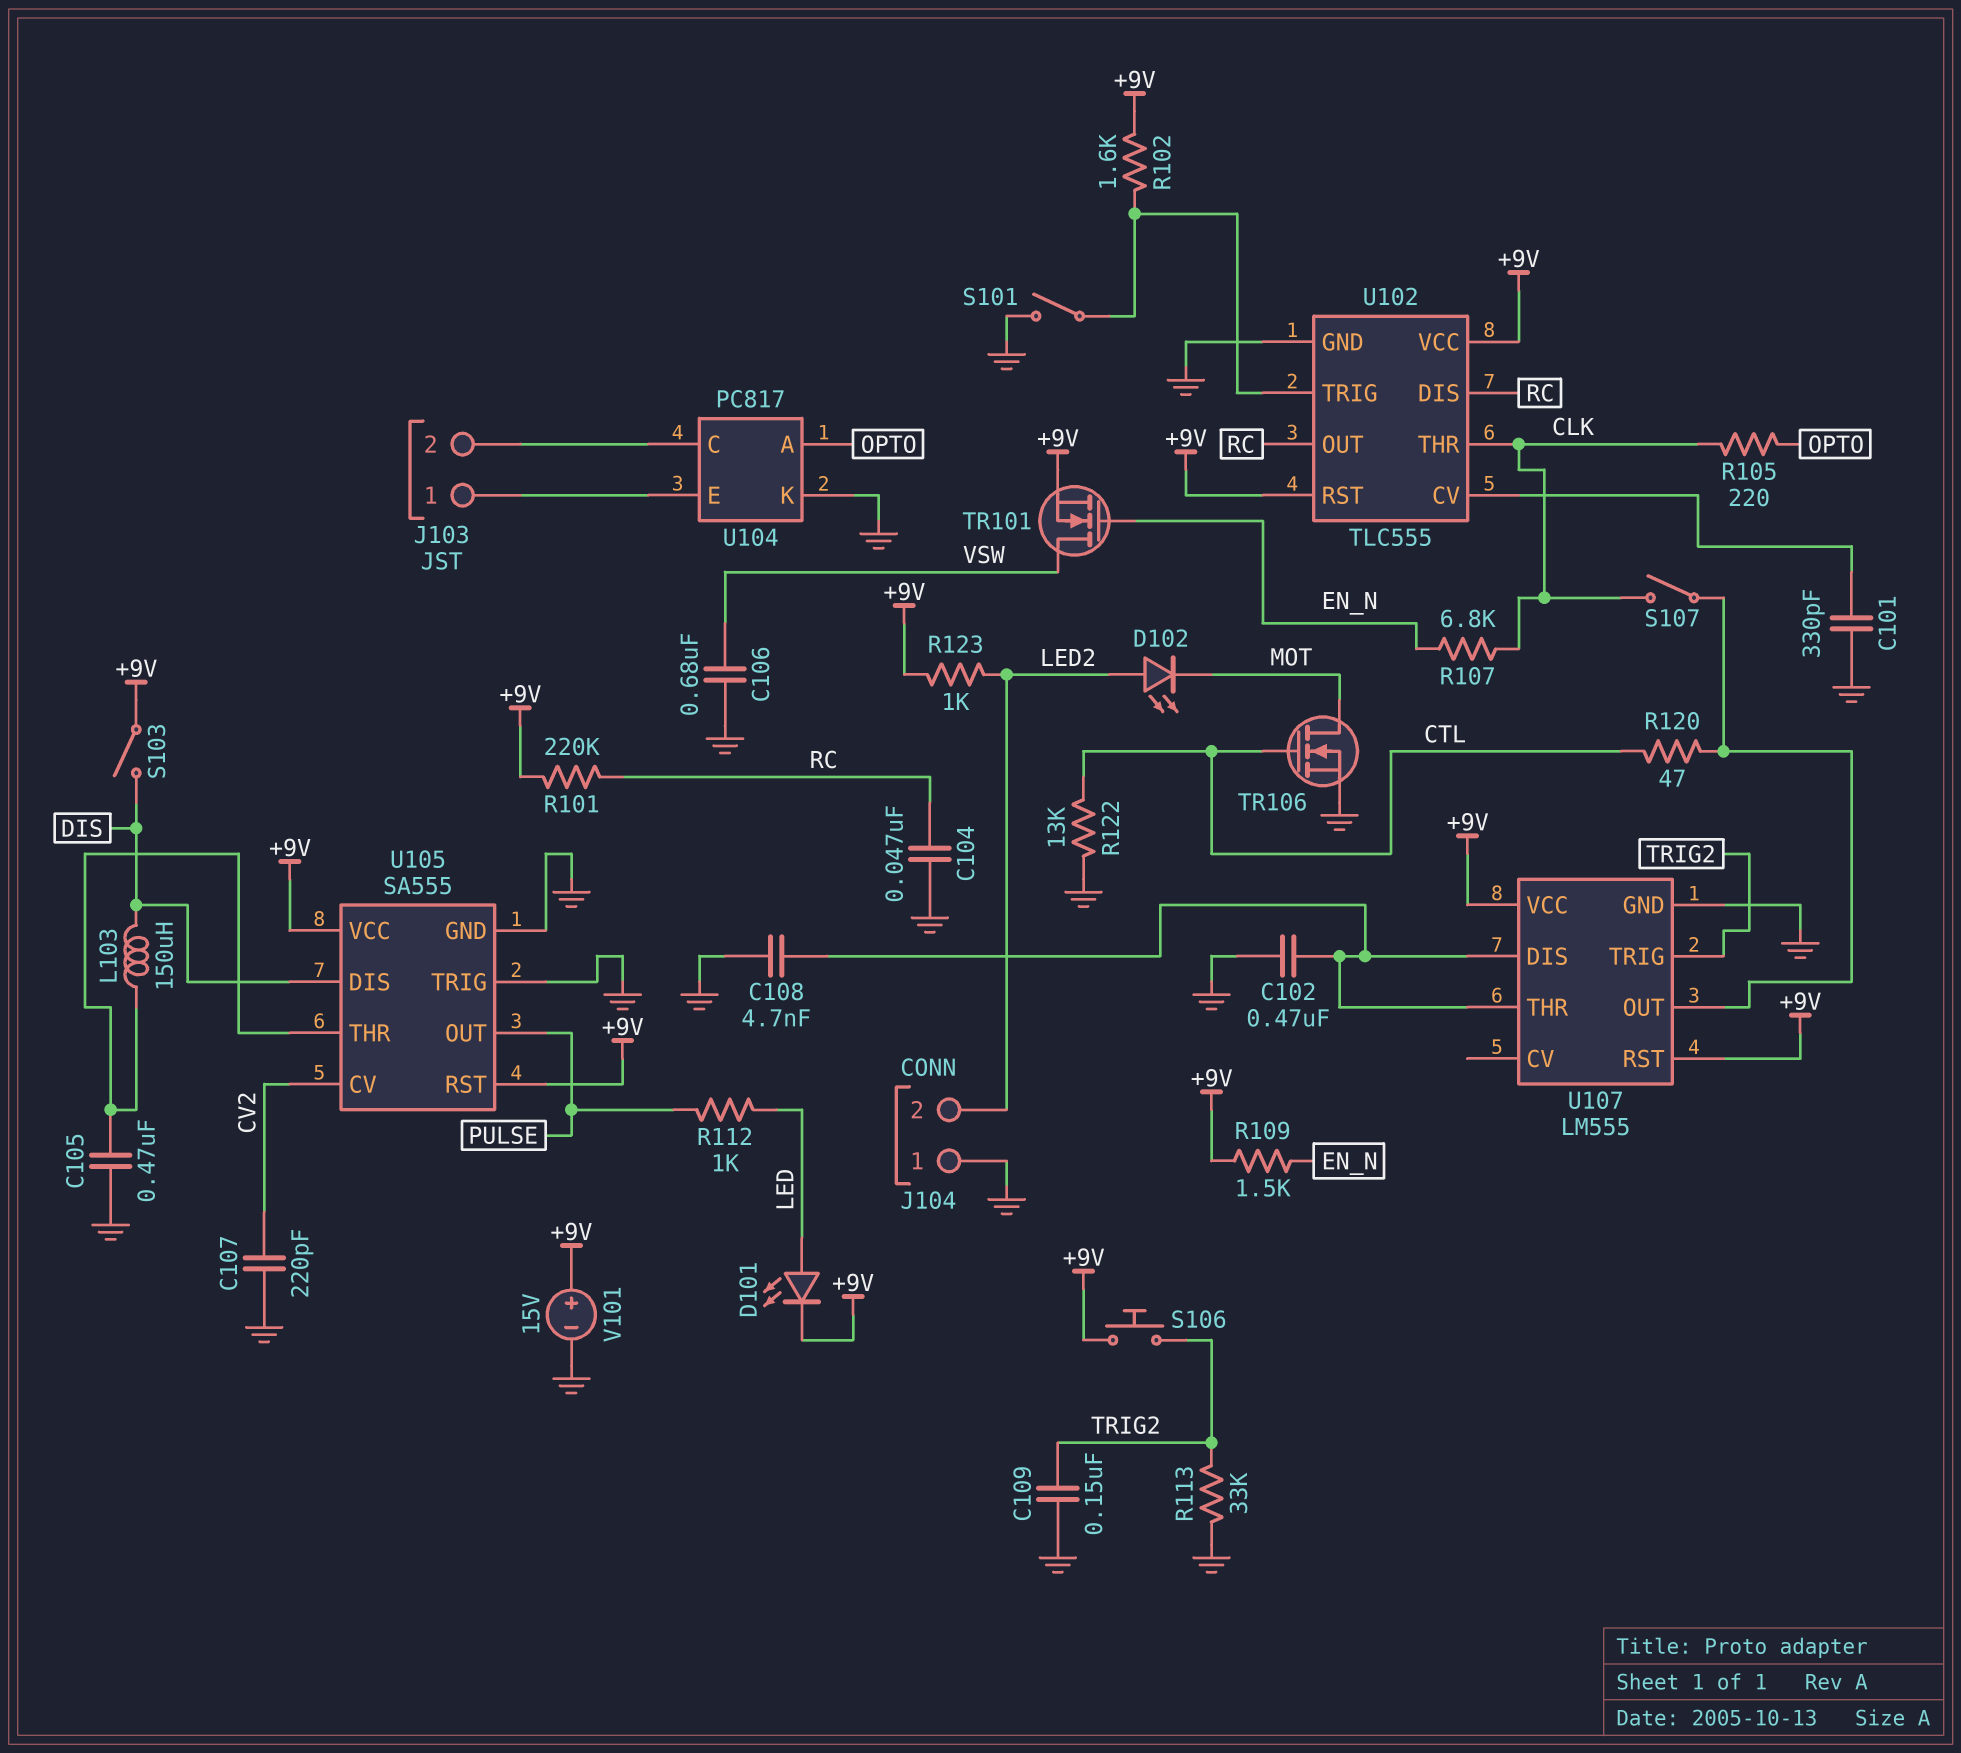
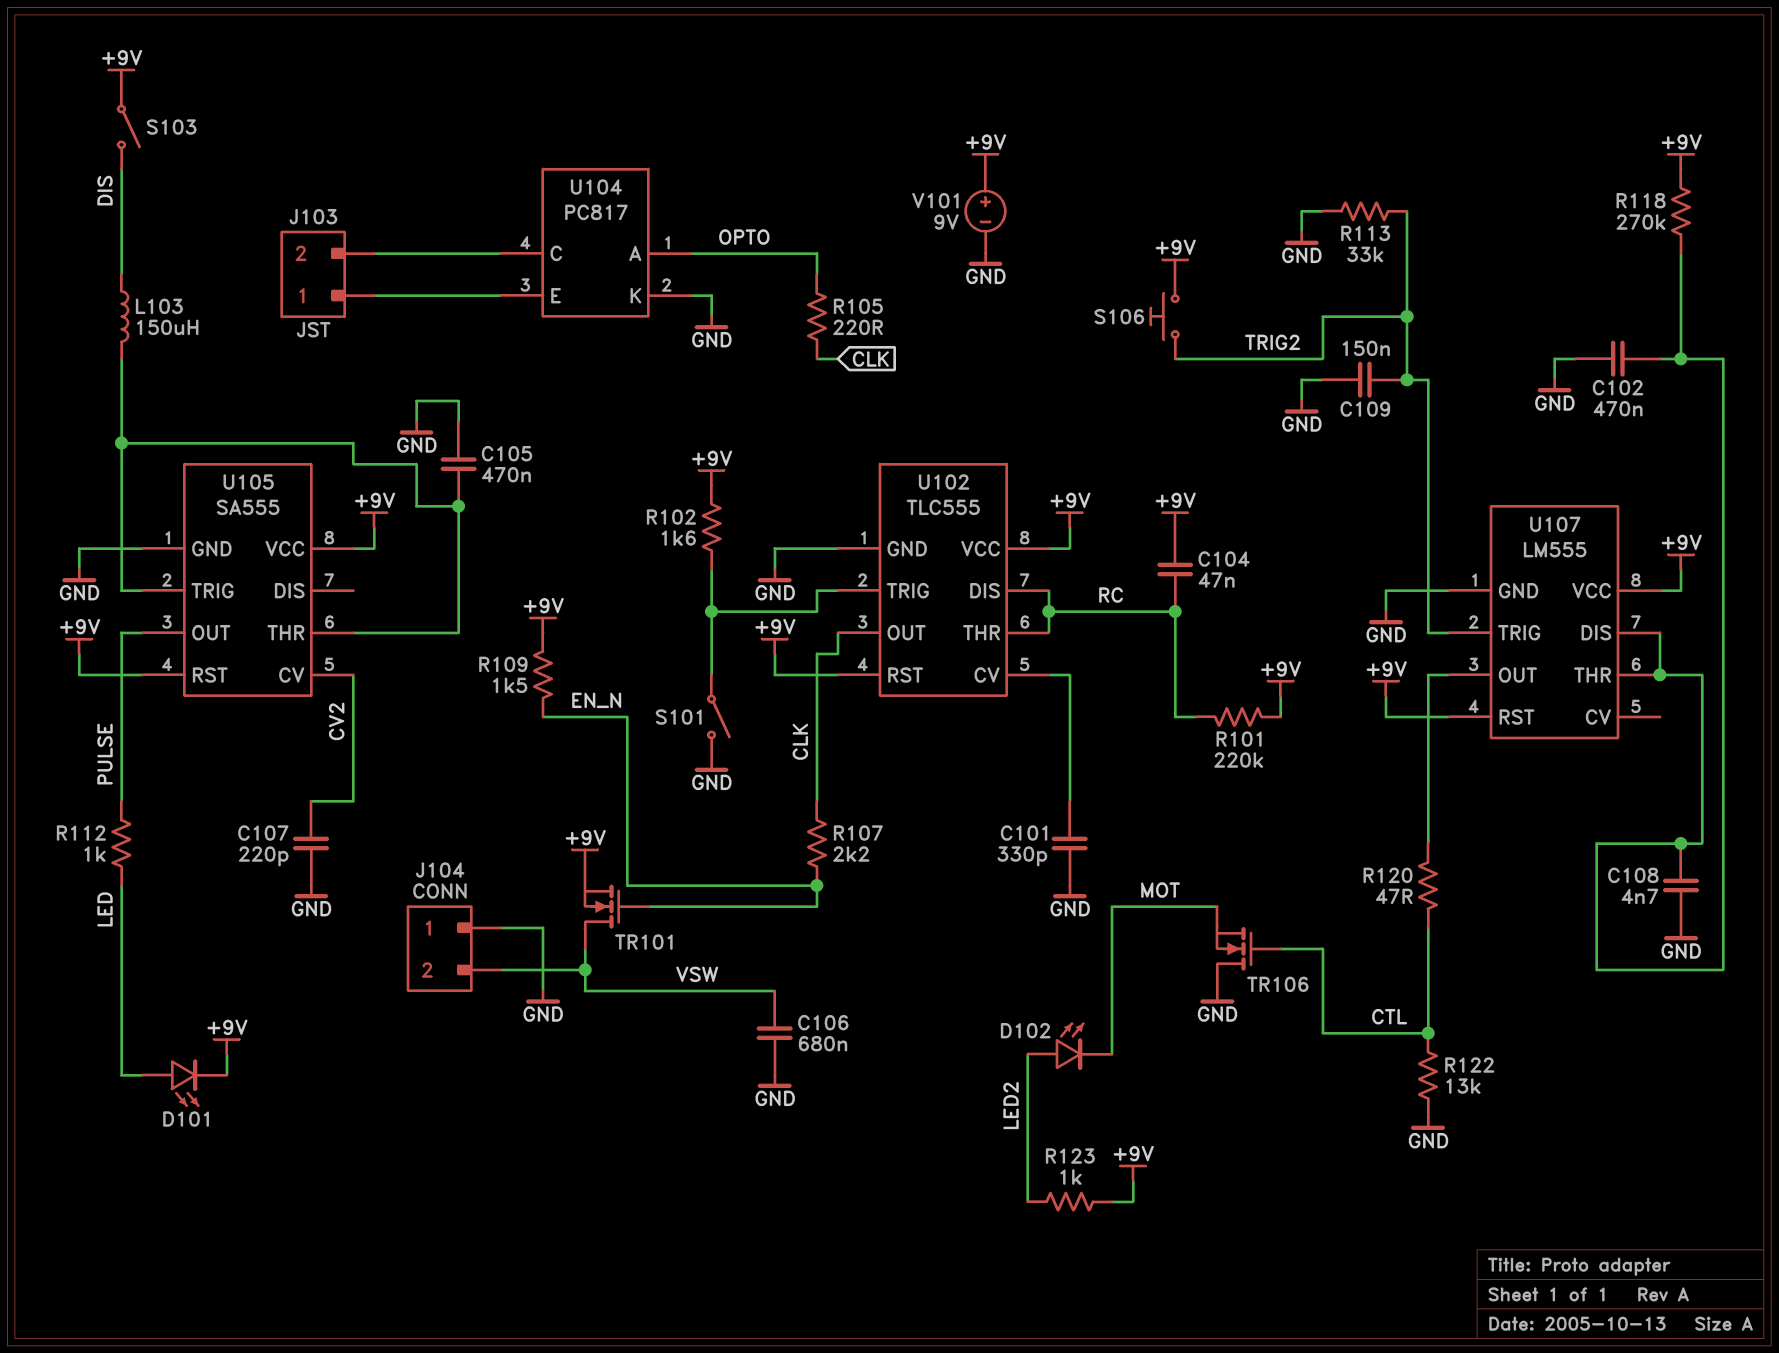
C104: 47nF (GND, RC) -> 47nF (+9V, RC)
J104 pin 2: LED2 -> VSW
R107: 6.8k (CLK, EN_N) -> 2.2k (CLK, EN_N)
R118: none -> 270k (+9V, U107/DIS)
S107: switch (CLK, U107/OUT) -> none
TR106: NMOS (G CTL, D MOT, S GND) -> NMOS (G CTL, D GND, S MOT)
U102 pin OUT: RC -> CLK
U102 pin THR: CLK -> RC
U105 pin DIS: DIS -> none
U105 pin TRIG: GND -> U105/THR
V101: 15V (plus +9V, minus GND) -> 9V (plus +9V, minus GND)

